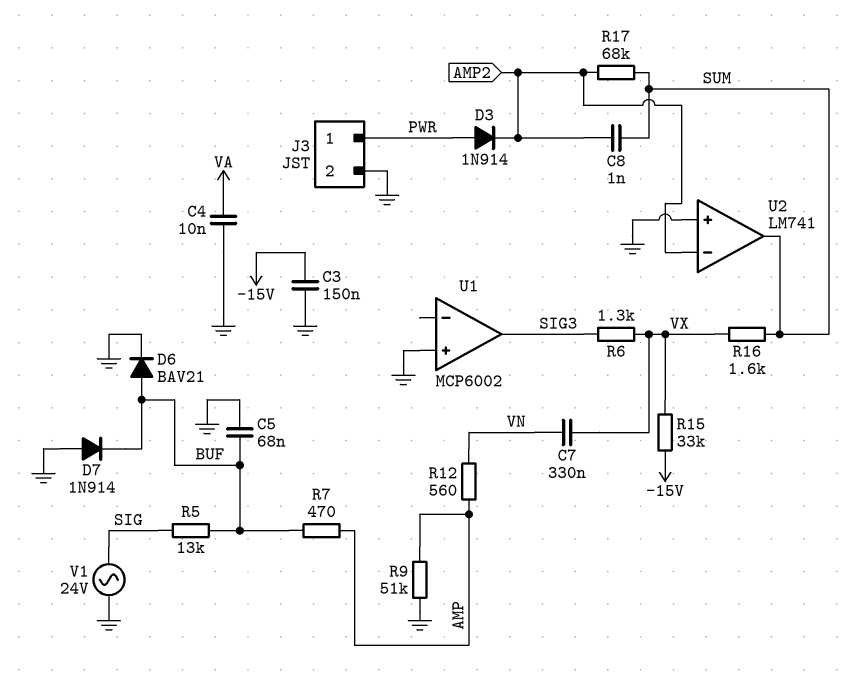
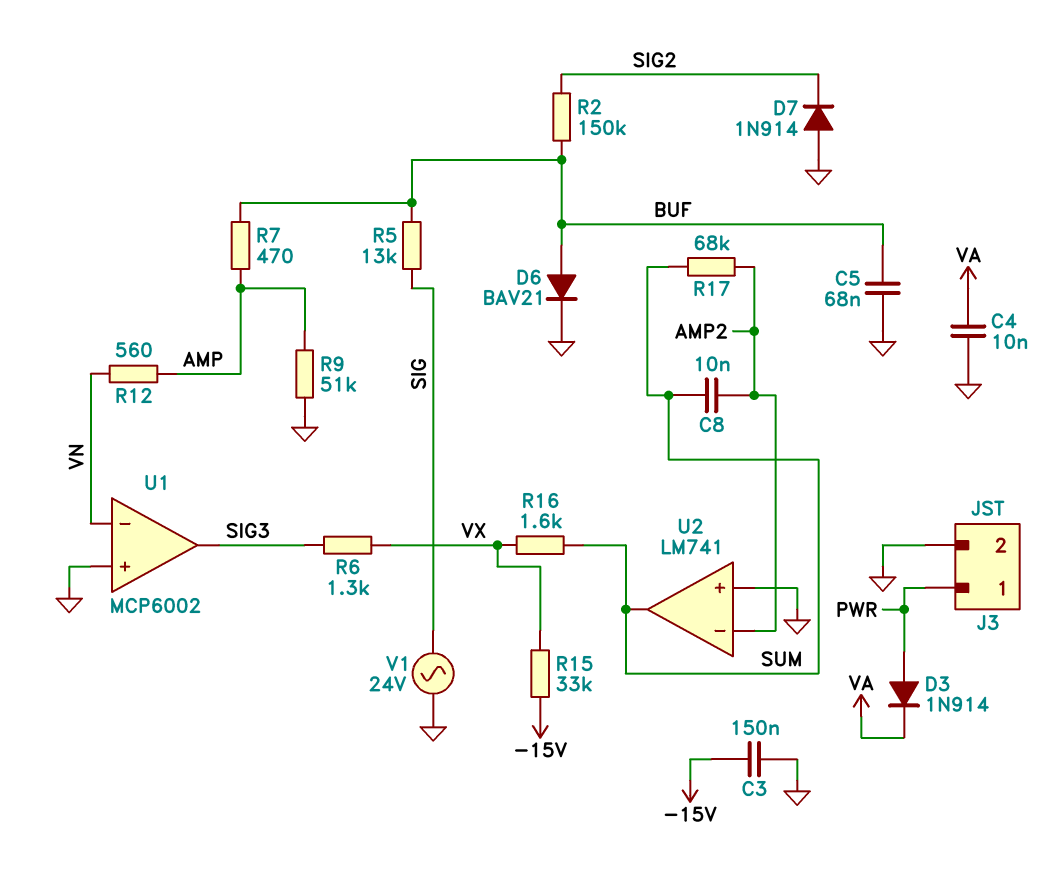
C7: 330nF (VN, VX) -> none
C8: 1nF (AMP2, SUM) -> 10nF (AMP2, SUM)
D3: diode 1N914 (A PWR, K AMP2) -> diode 1N914 (A PWR, K VA)
D7: diode 1N914 (A GND, K BUF) -> diode 1N914 (A GND, K SIG2)
R2: none -> 150k (BUF, SIG2)
U1 pin in-: none -> VN

